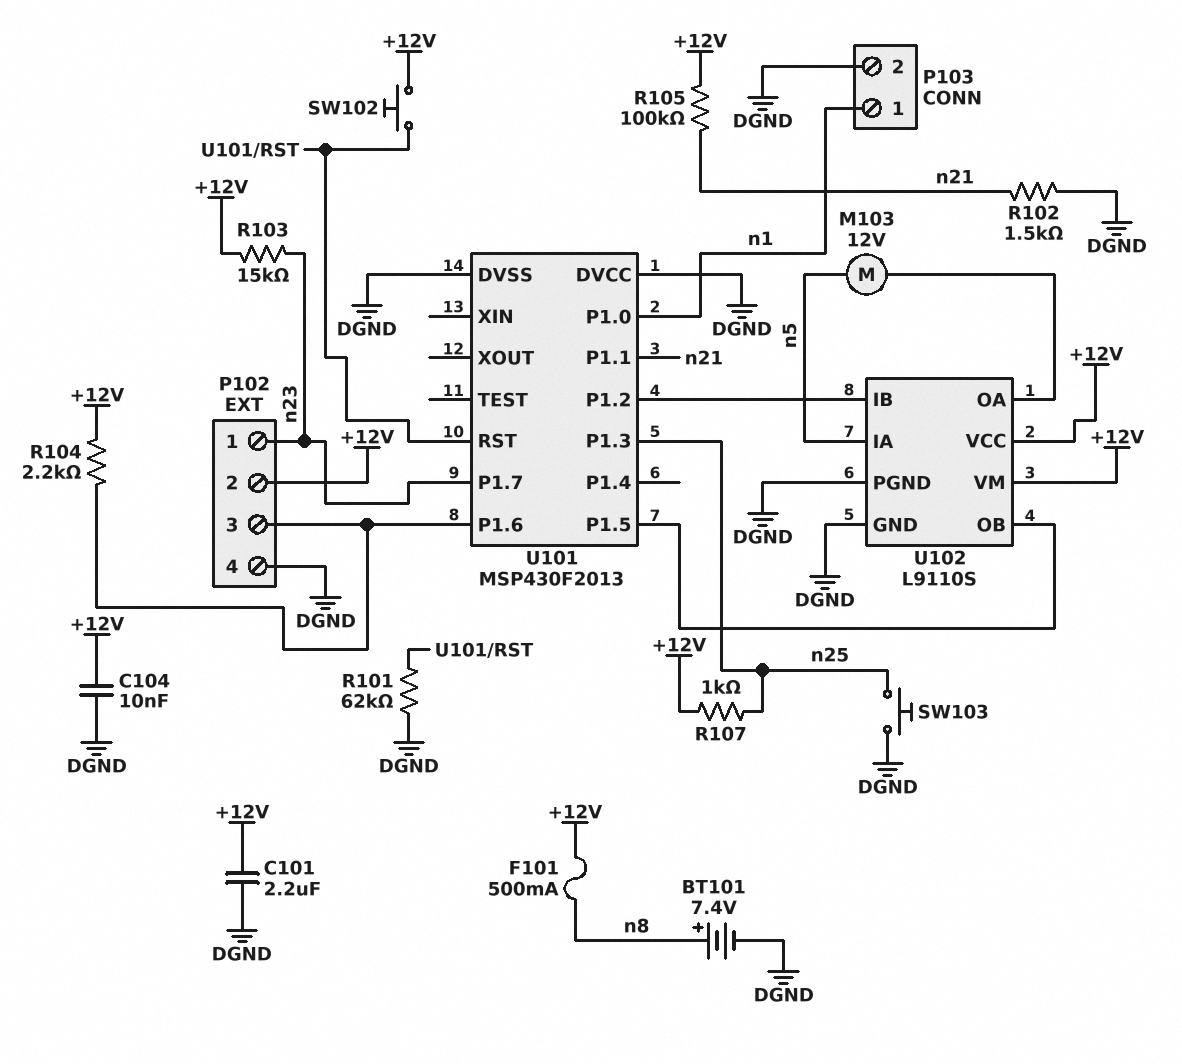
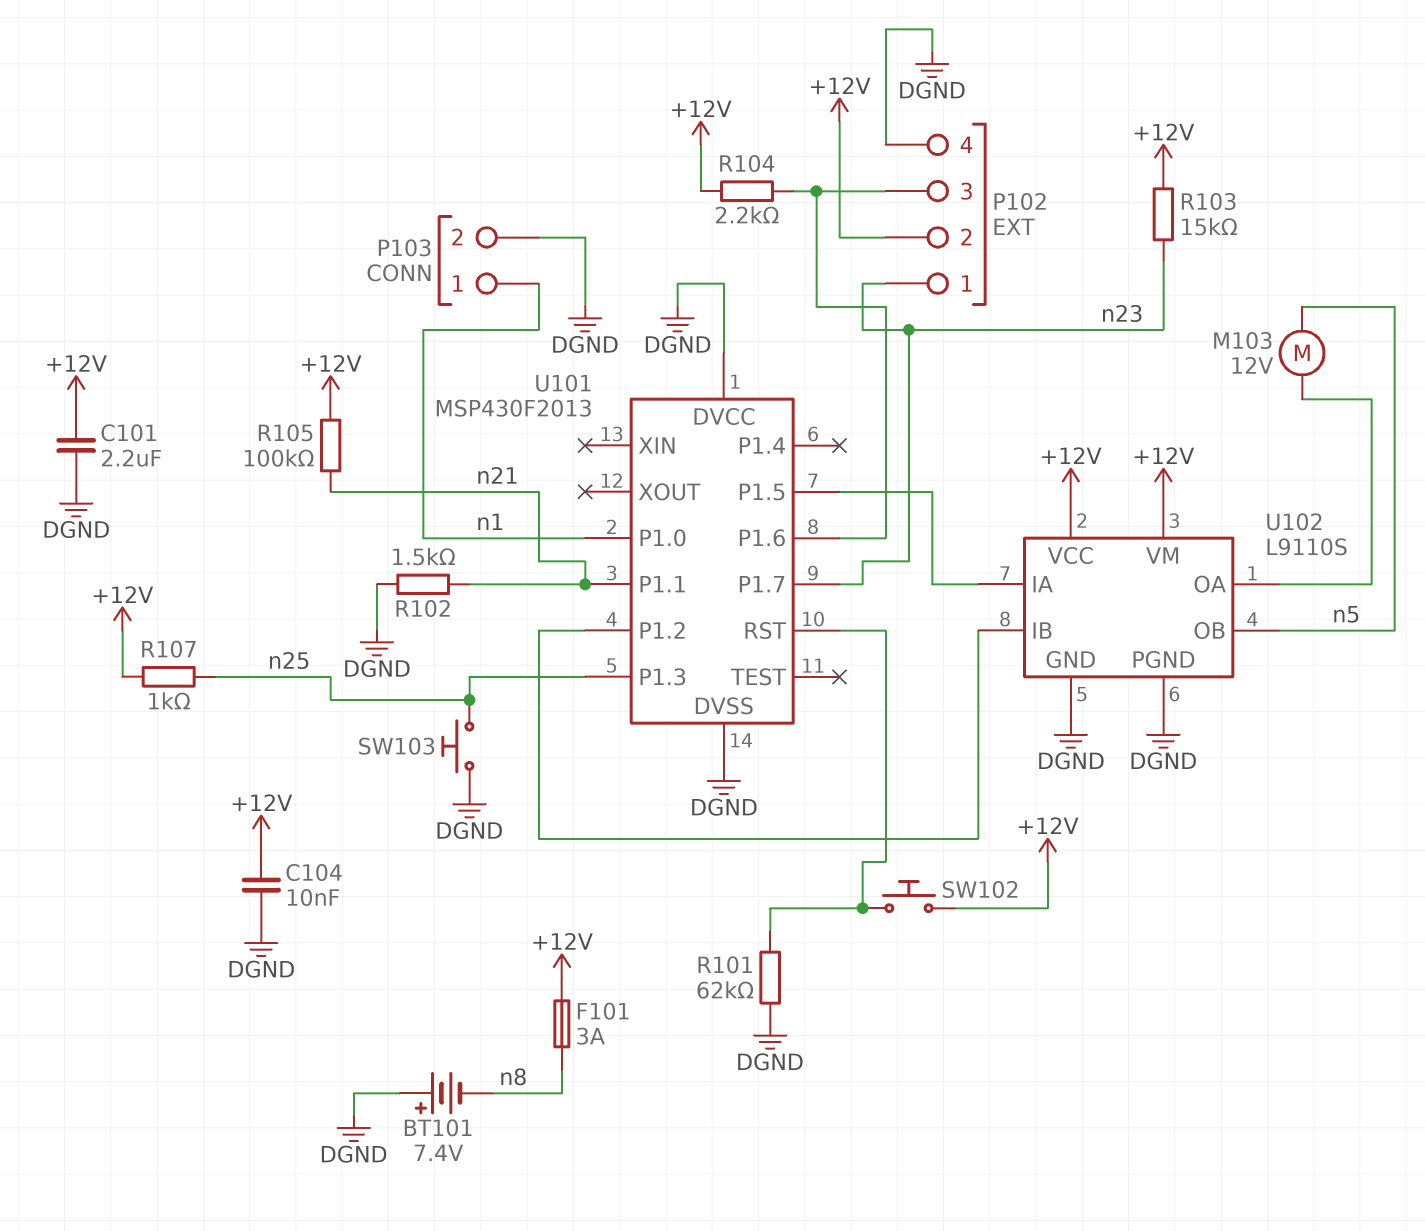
BT101: 7.4V (plus n8, minus DGND) -> 7.4V (plus DGND, minus n8)
F101: 500mA (+12V, n8) -> 3A (+12V, n8)
U102 pin IA: n5 -> U101/P1.5
U102 pin OB: U101/P1.5 -> n5

